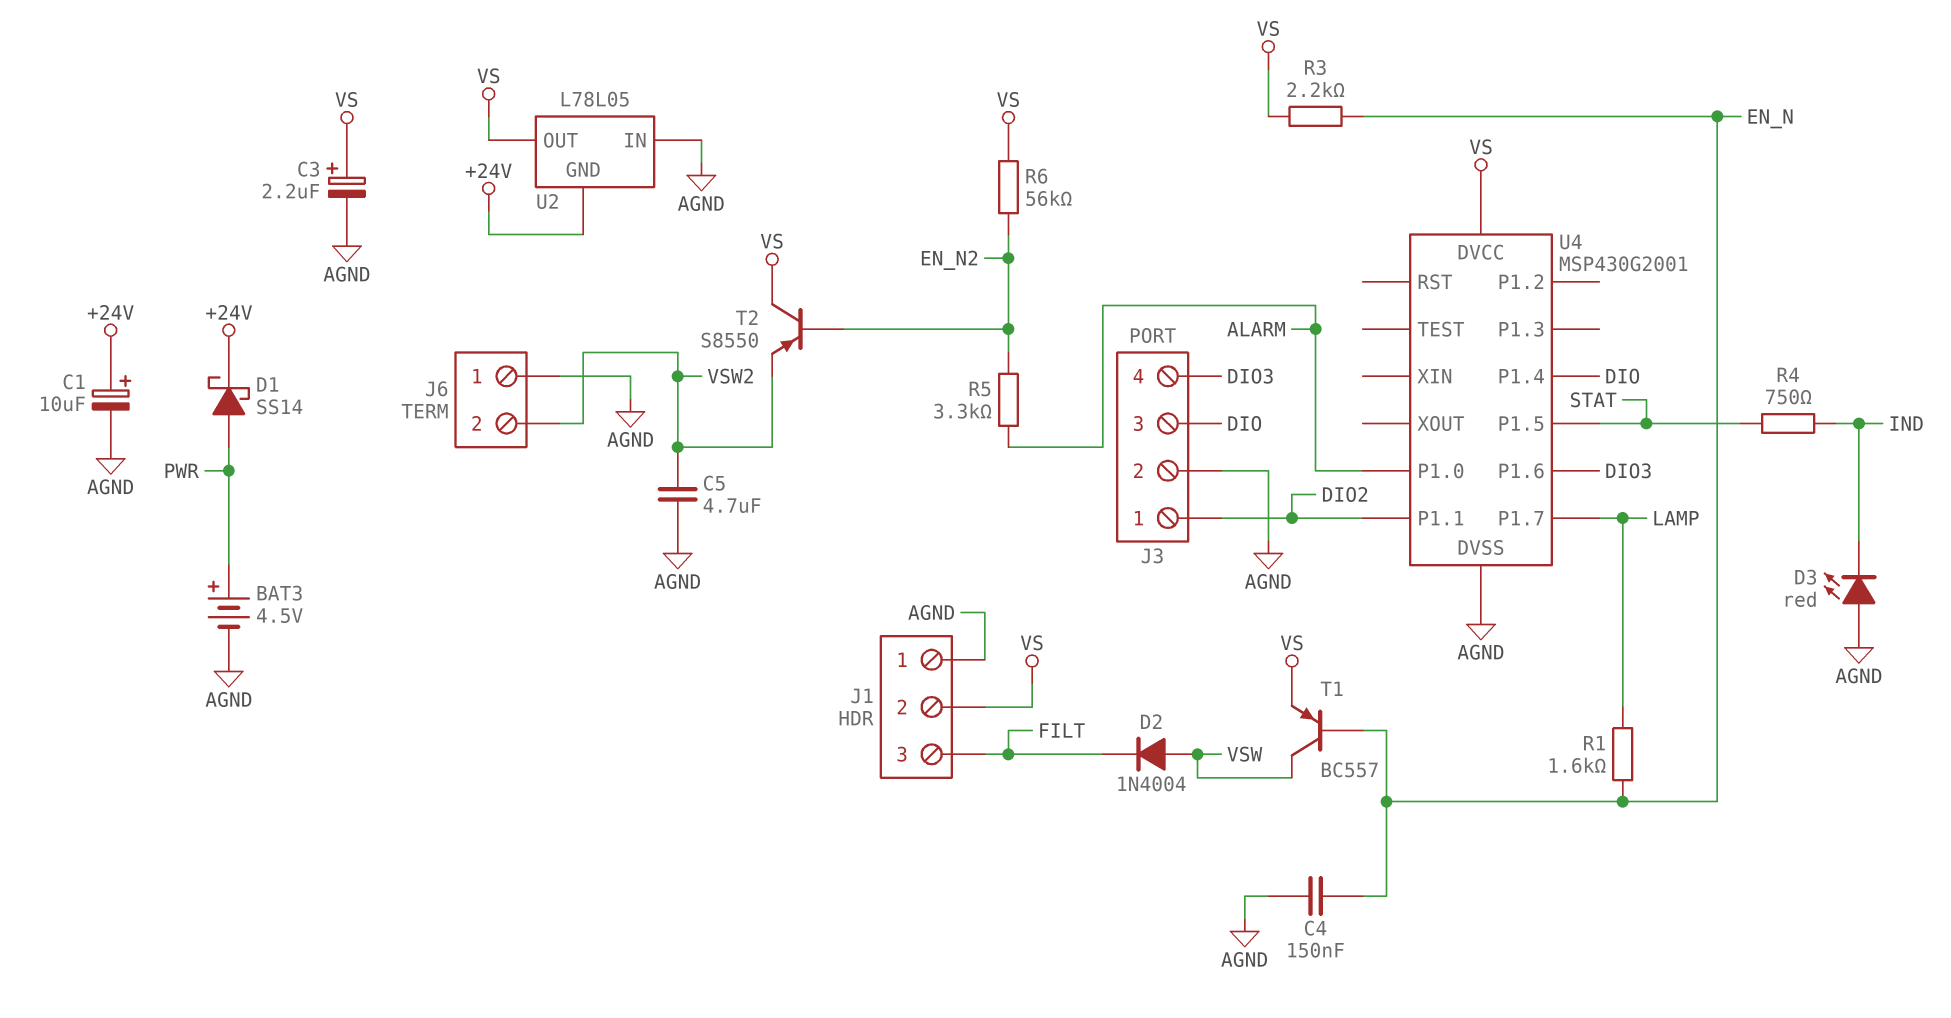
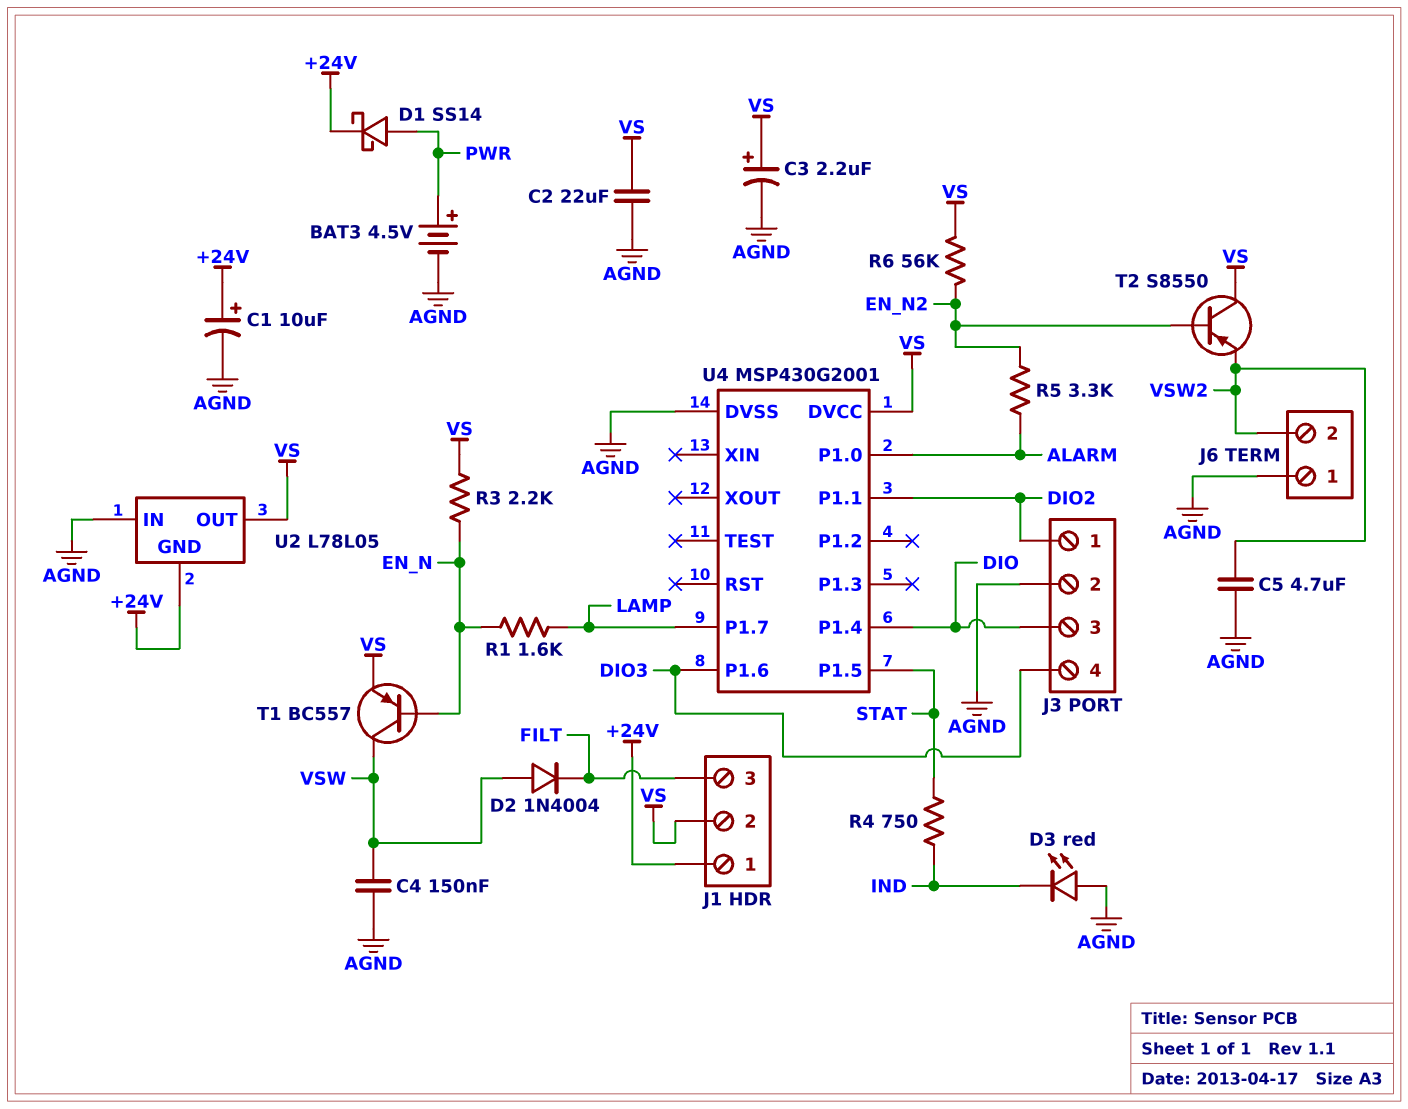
C2: none -> 22uF (AGND, VS)
C4: 150nF (AGND, EN_N) -> 150nF (AGND, VSW)
J1 pin 1: AGND -> +24V

